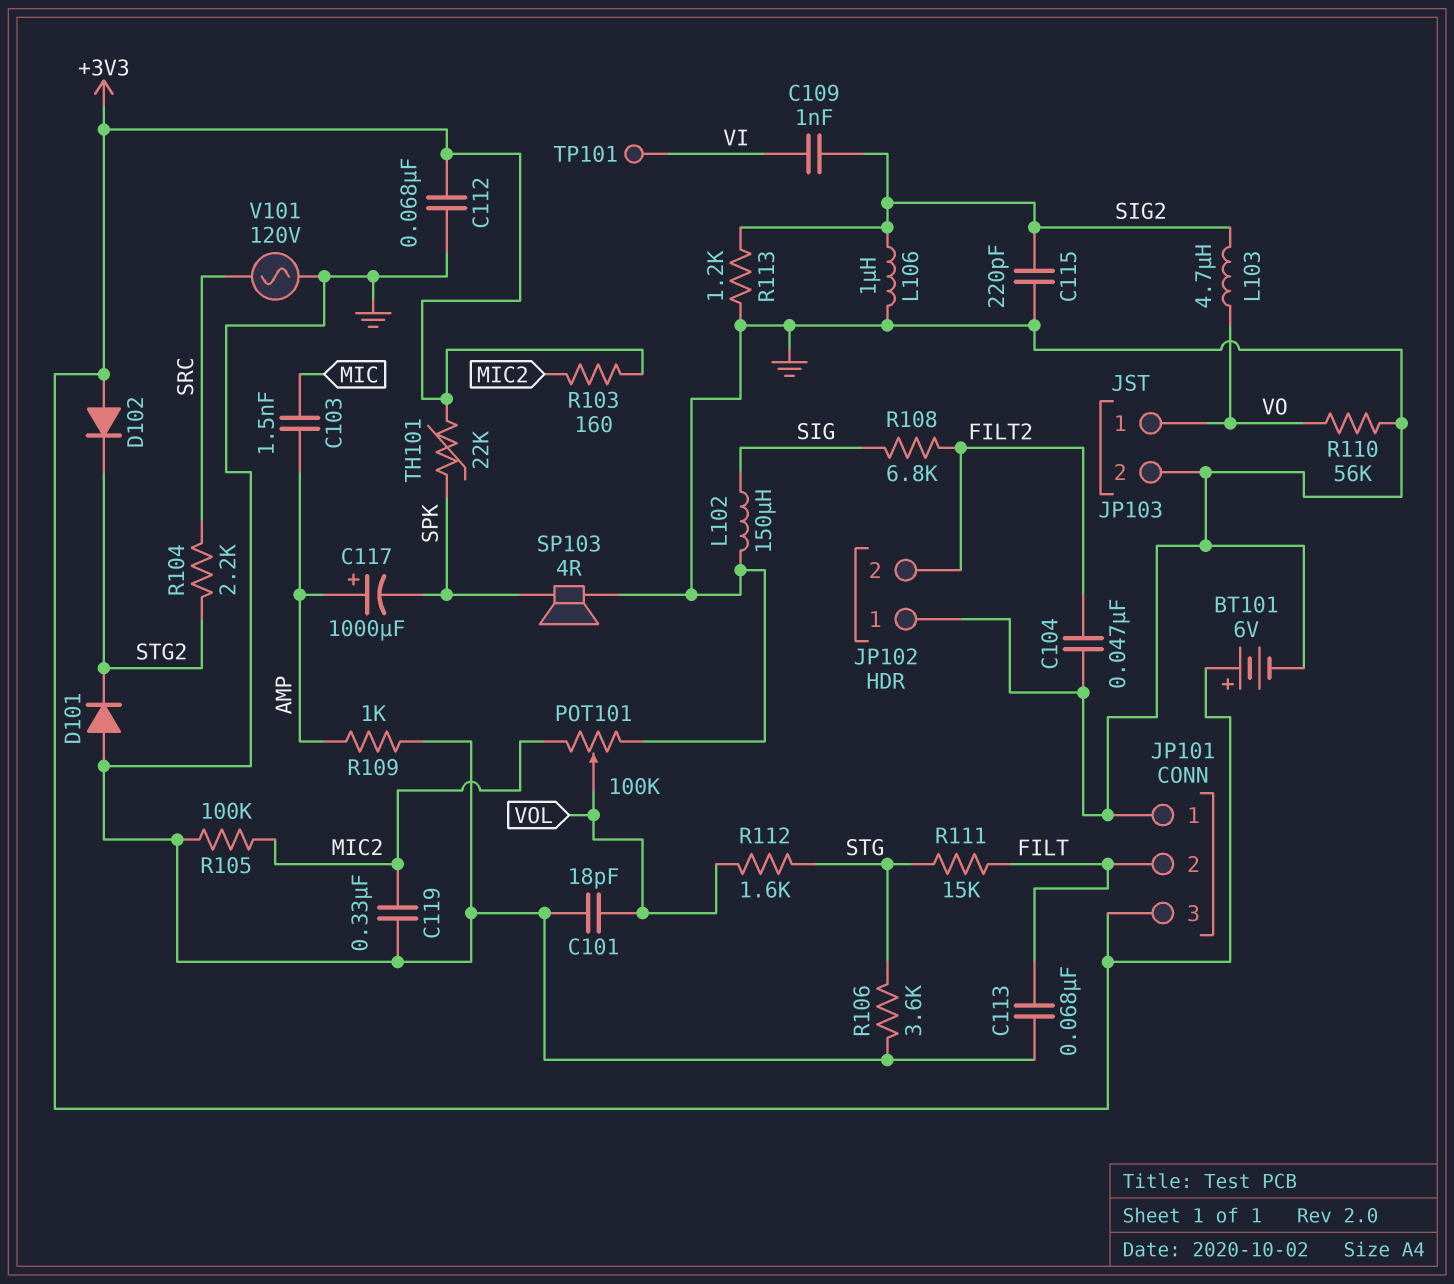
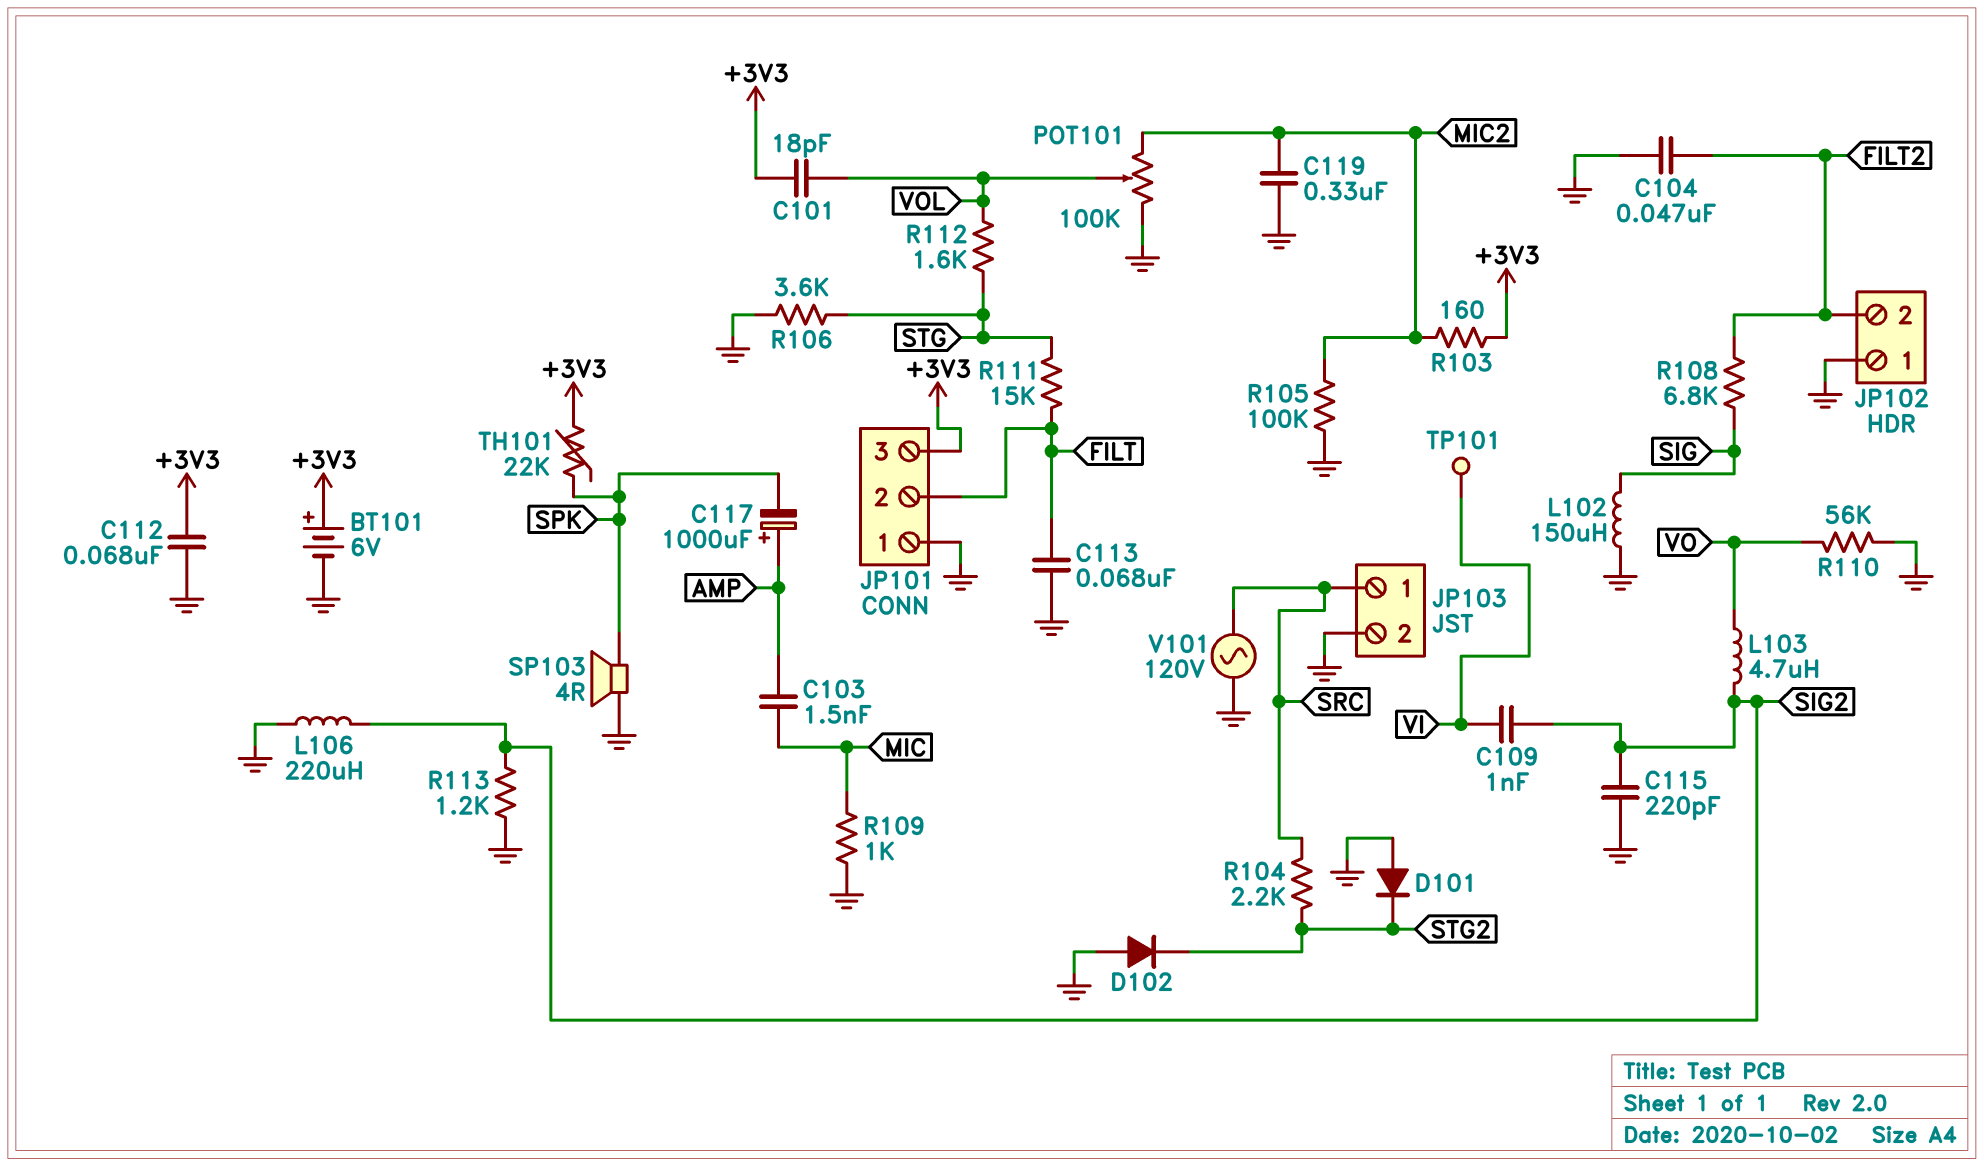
C101: 18pF (GND, VOL) -> 18pF (+3V3, VOL)
D102: diode (A +3V3, K STG2) -> diode (A GND, K STG2)
JP103 pin 1: VO -> SRC
L106: 1uH (GND, SIG2) -> 220uH (GND, SIG2)
R109: 1k (AMP, GND) -> 1k (GND, MIC)

